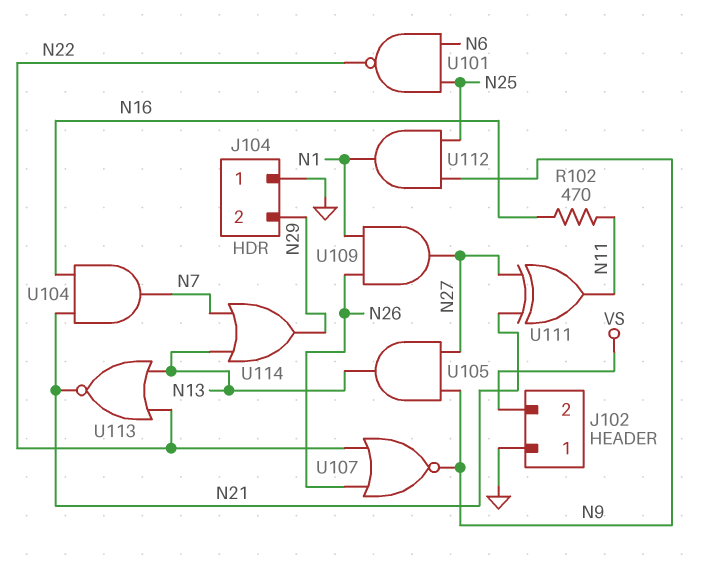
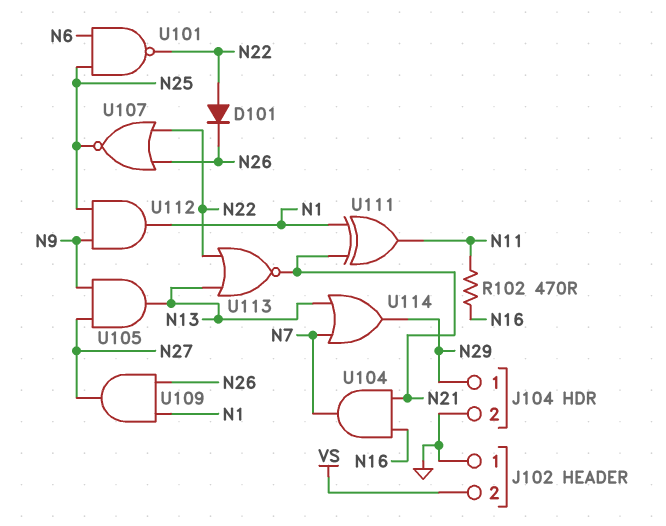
D101: none -> diode (A N22, K N26)
J104 pin 1: GND -> N29
J104 pin 2: N29 -> GND
U107: NOR (in N22, in N26, out N9) -> NOR (in N22, in N26, out N25)
U111: XOR (in N21, in N27, out N11) -> XOR (in N1, in N21, out N11)

